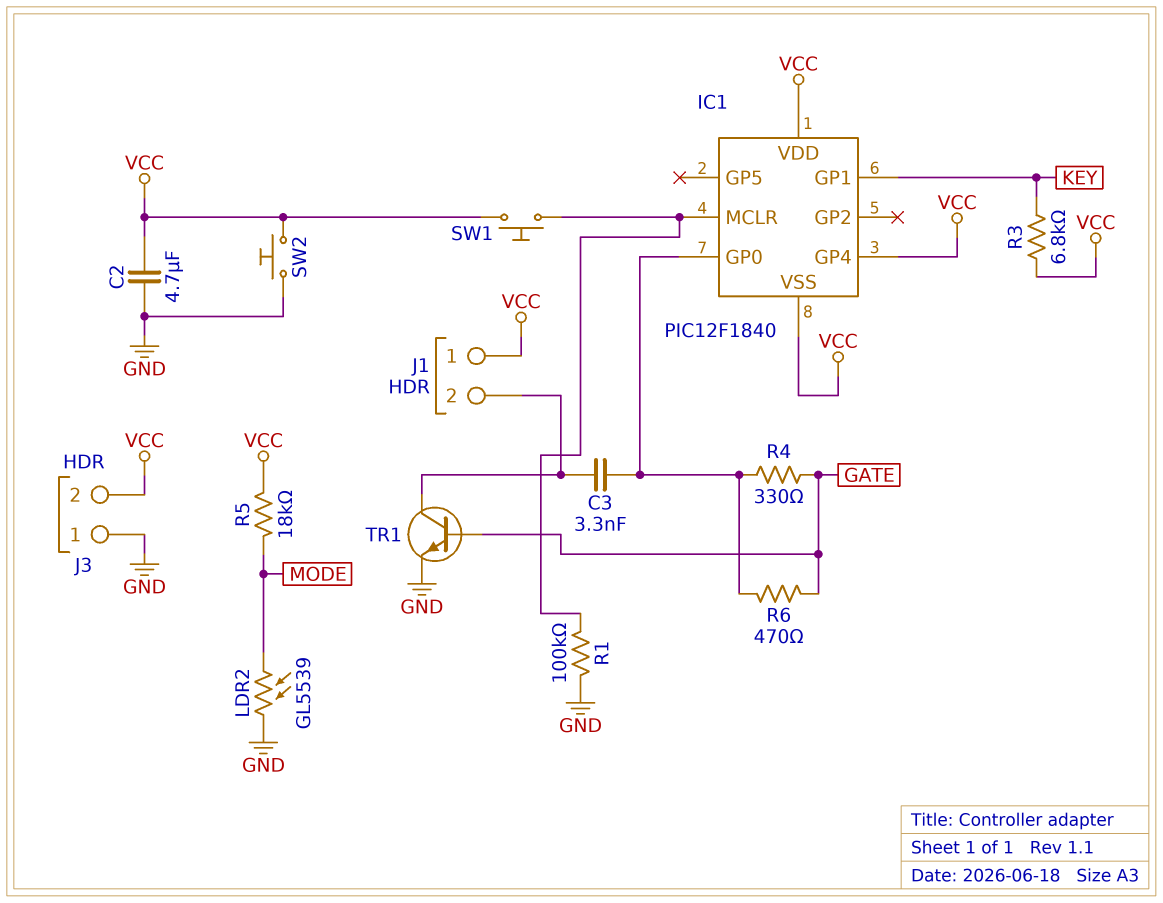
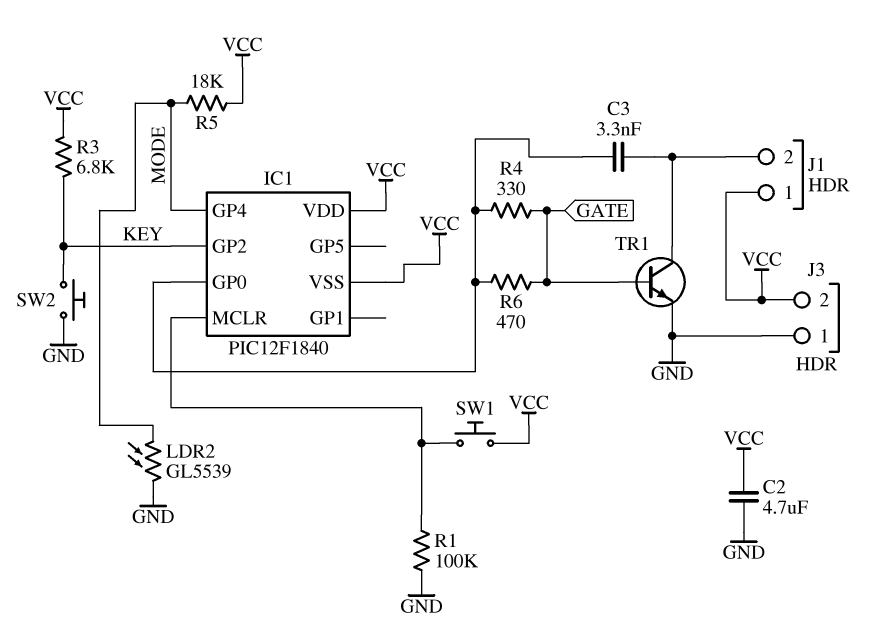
IC1 pin GP1: KEY -> none
IC1 pin GP2: none -> KEY
IC1 pin GP4: VCC -> MODE
SW2: button (GND, VCC) -> button (GND, KEY)

